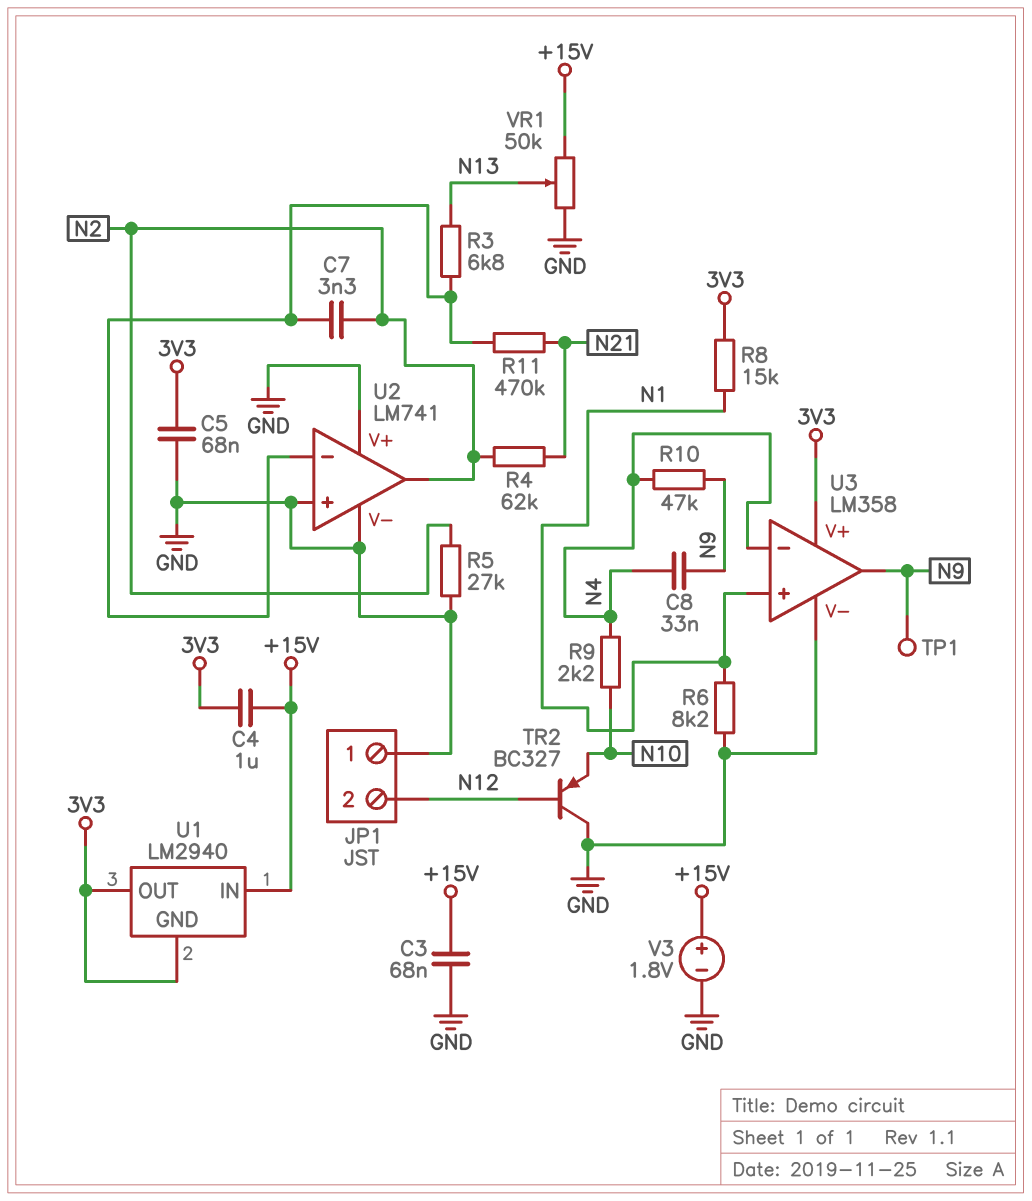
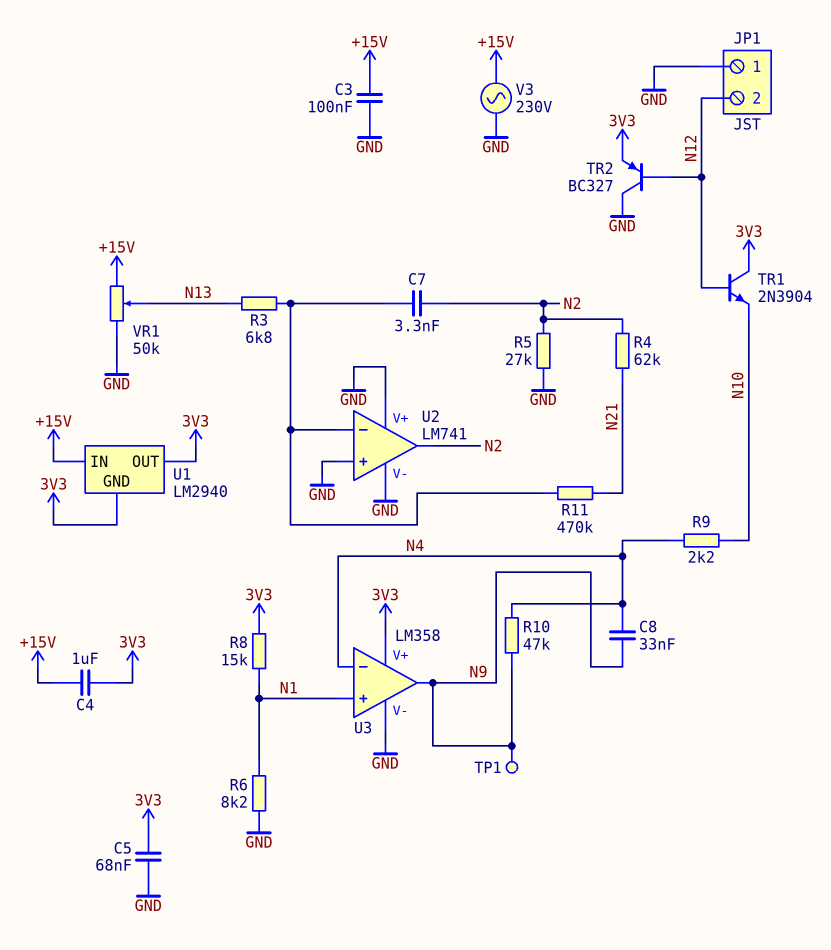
C3: 68nF (+15V, GND) -> 100nF (+15V, GND)
TR1: none -> NPN 2N3904 (B N12, C 3V3, E N10)
TR2: PNP BC327 (B N12, C GND, E N10) -> PNP BC327 (B N12, C GND, E 3V3)
V3: 1.8V (plus +15V, minus GND) -> AC 230V (+15V, GND)

